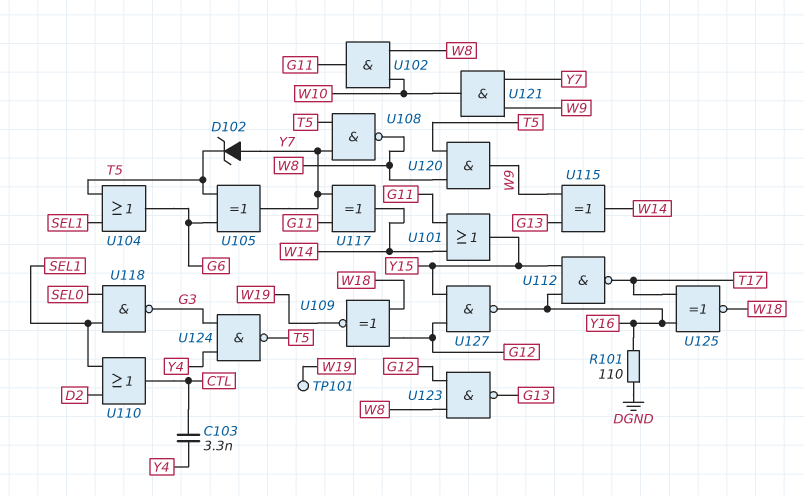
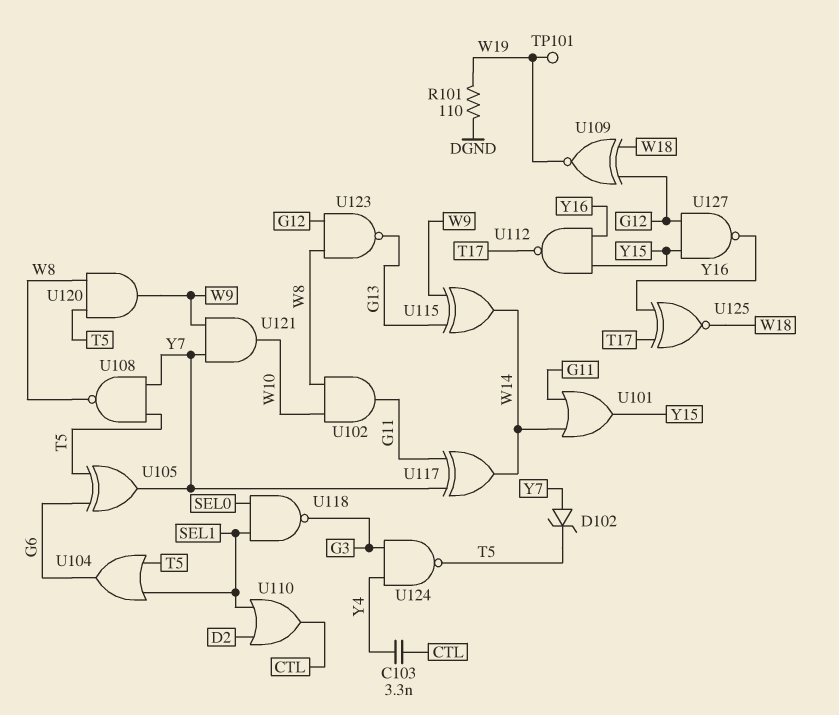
R101: 110 (DGND, Y16) -> 110 (DGND, W19)

